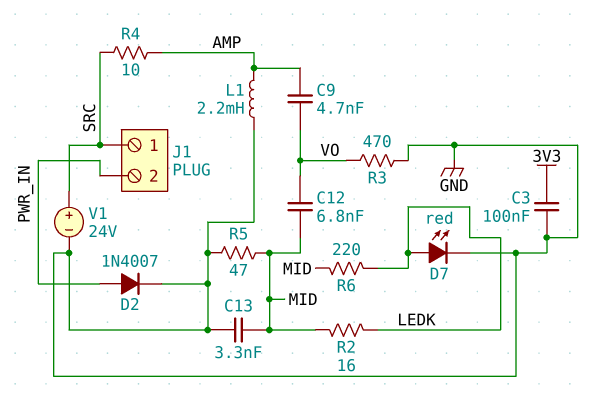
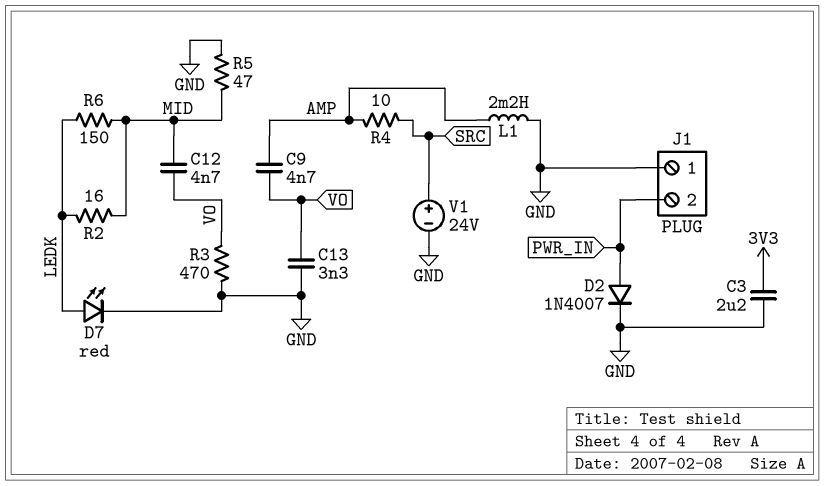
C3: 100nF (3V3, GND) -> 2.2uF (3V3, GND)
C12: 6.8nF (MID, VO) -> 4.7nF (MID, VO)
C13: 3.3nF (GND, MID) -> 3.3nF (GND, VO)
J1 pin 1: SRC -> GND
R6: 220 (LEDK, MID) -> 150 (LEDK, MID)

